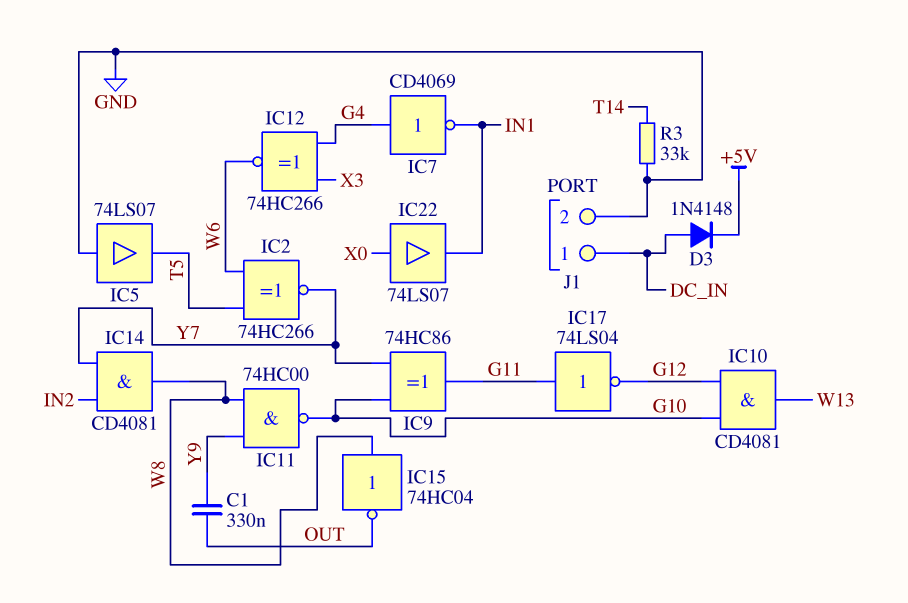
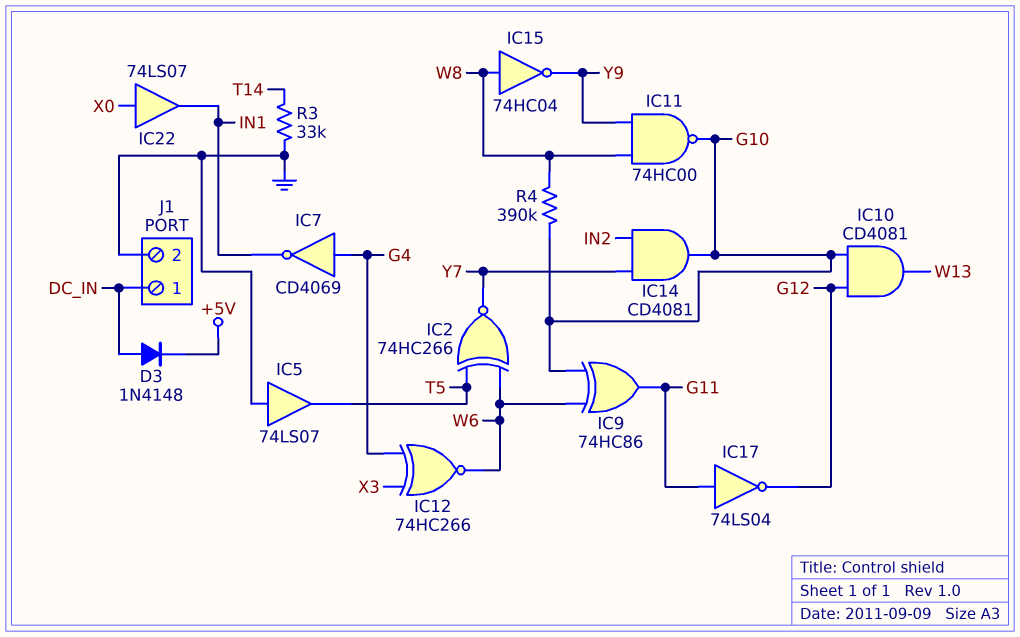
C1: 330nF (OUT, Y9) -> none
IC9: XOR 74HC86 (in G10, in Y7, out G11) -> XOR 74HC86 (in G10, in W6, out G11)
IC14: AND CD4081 (in IN2, in Y7, out W8) -> AND CD4081 (in IN2, in Y7, out G10)
IC15: NOT 74HC04 (in W8, out OUT) -> NOT 74HC04 (in W8, out Y9)
R4: none -> 390k (G10, W8)

